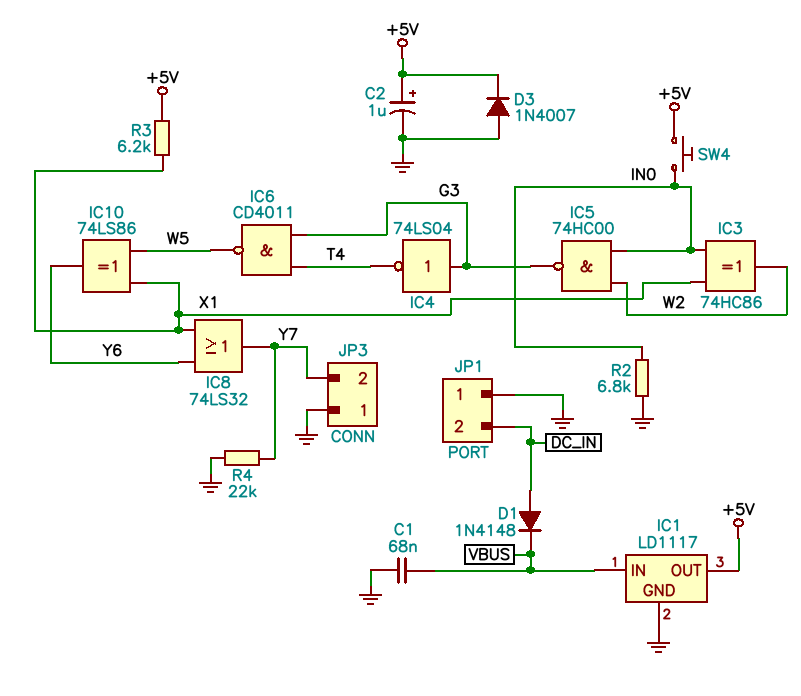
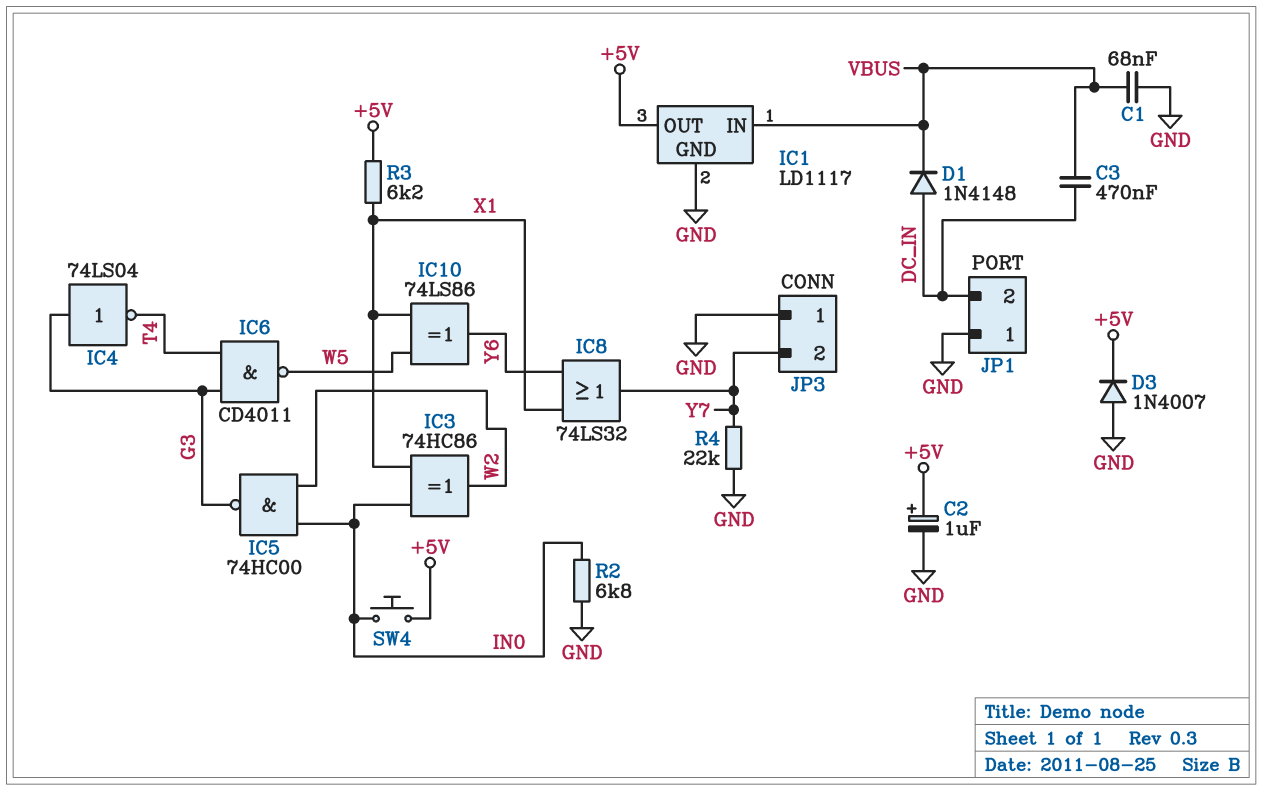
C3: none -> 470nF (DC_IN, VBUS)

